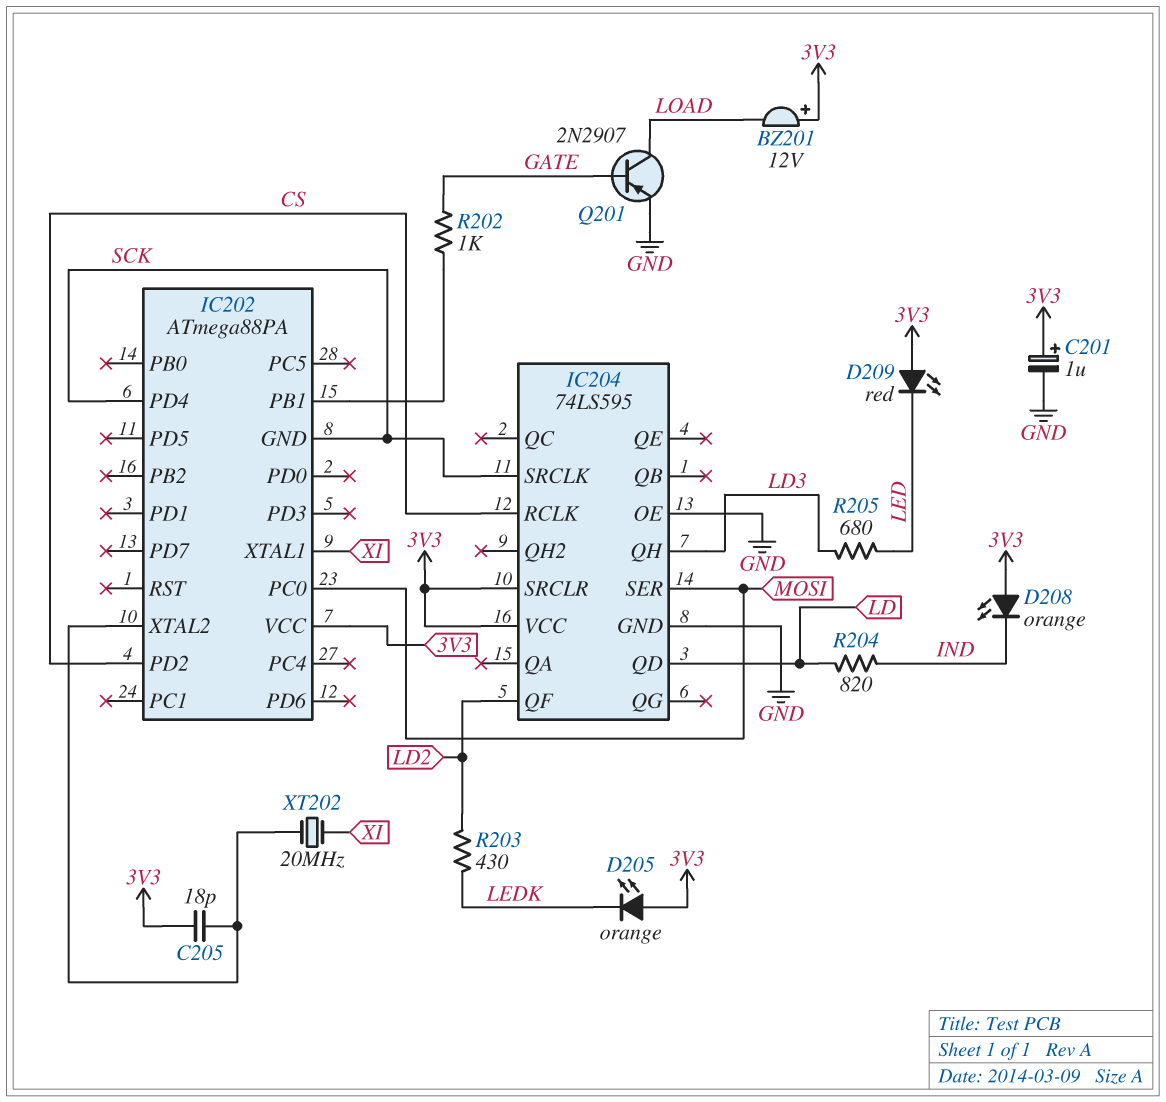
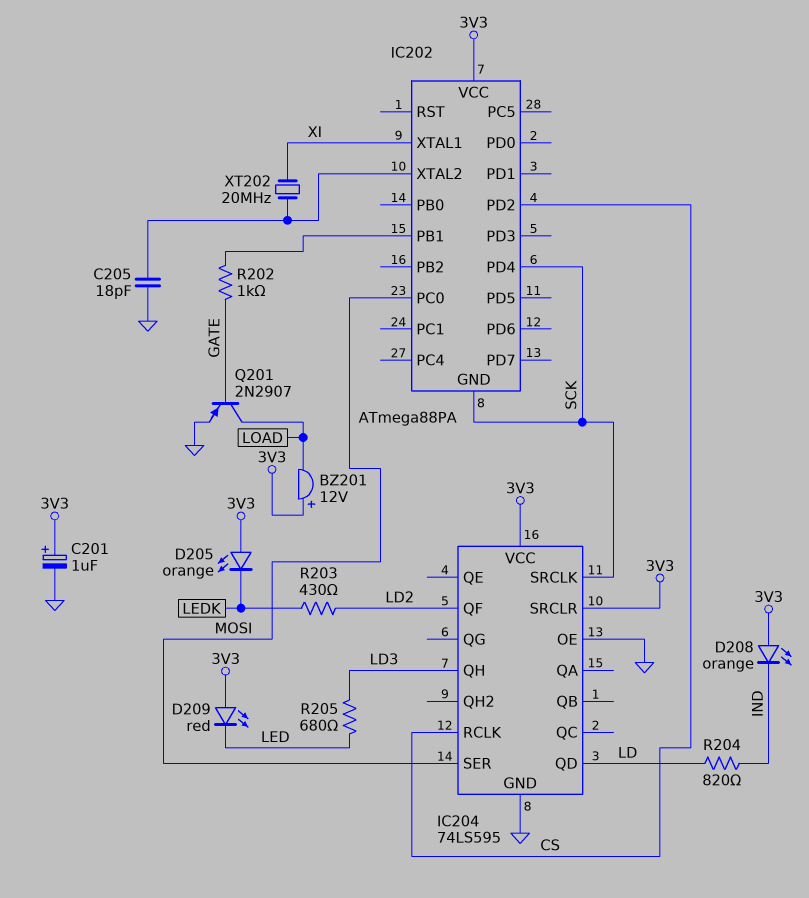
C205: 18pF (3V3, IC202/XTAL2) -> 18pF (GND, IC202/XTAL2)

